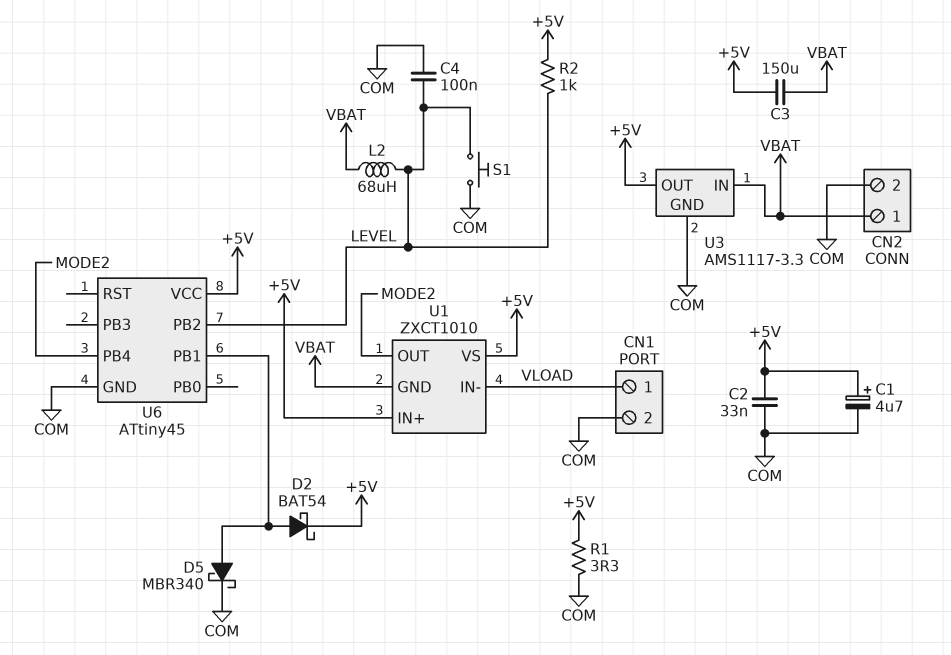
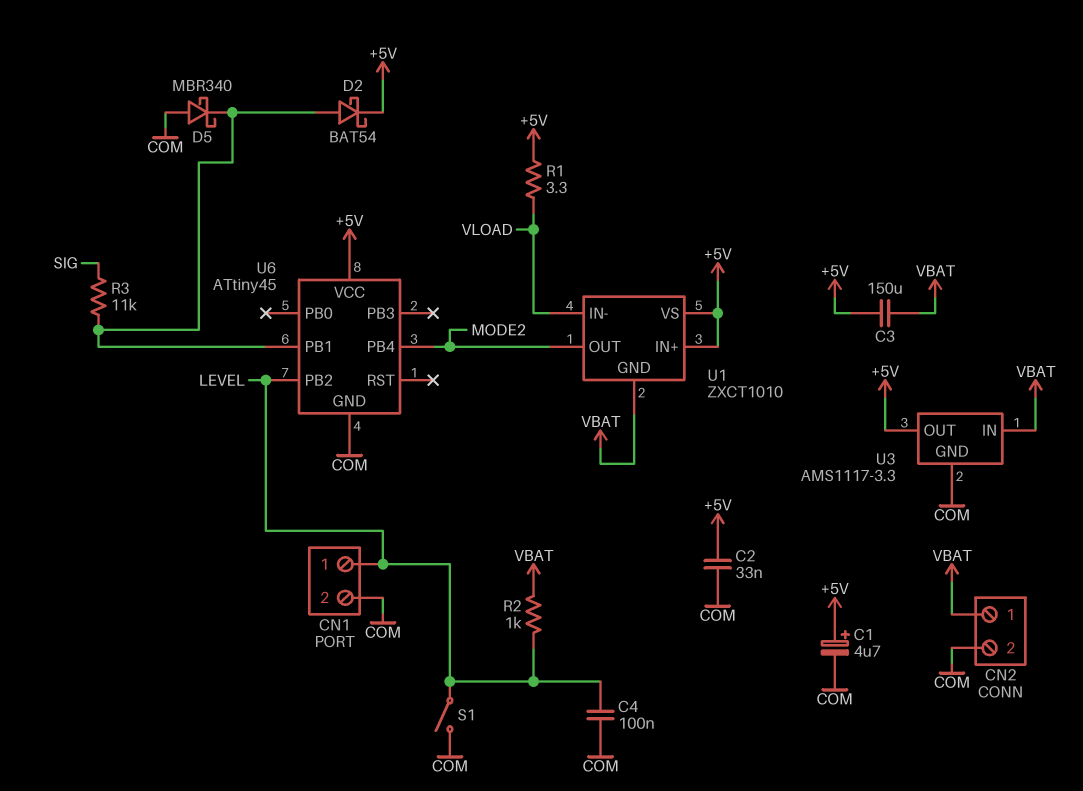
CN1 pin 1: VLOAD -> LEVEL
D5: schottky MBR340 (A U6/PB1, K COM) -> schottky MBR340 (A COM, K U6/PB1)
L2: 68uH (LEVEL, VBAT) -> none
R1: 3.3 (+5V, COM) -> 3.3 (+5V, VLOAD)
R2: 1k (+5V, LEVEL) -> 1k (LEVEL, VBAT)
R3: none -> 11k (SIG, U6/PB1)
S1: button (COM, LEVEL) -> switch (COM, LEVEL)

